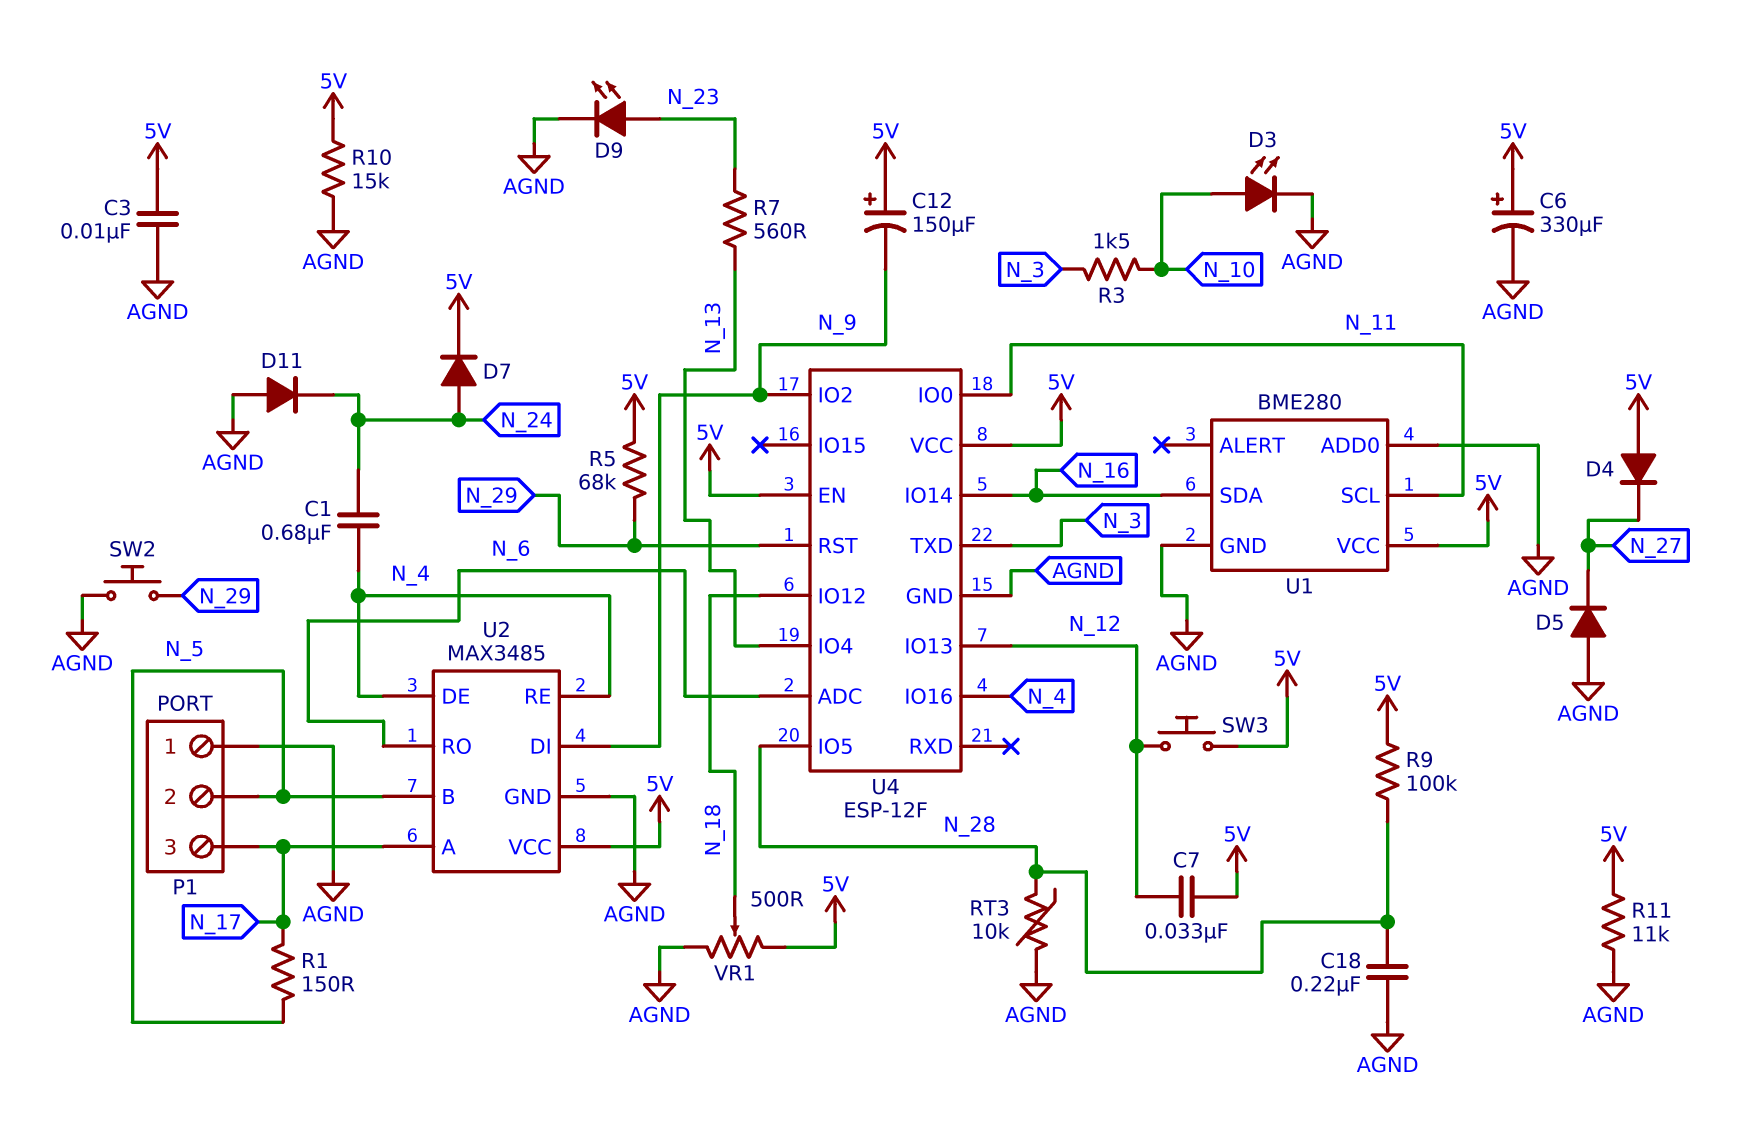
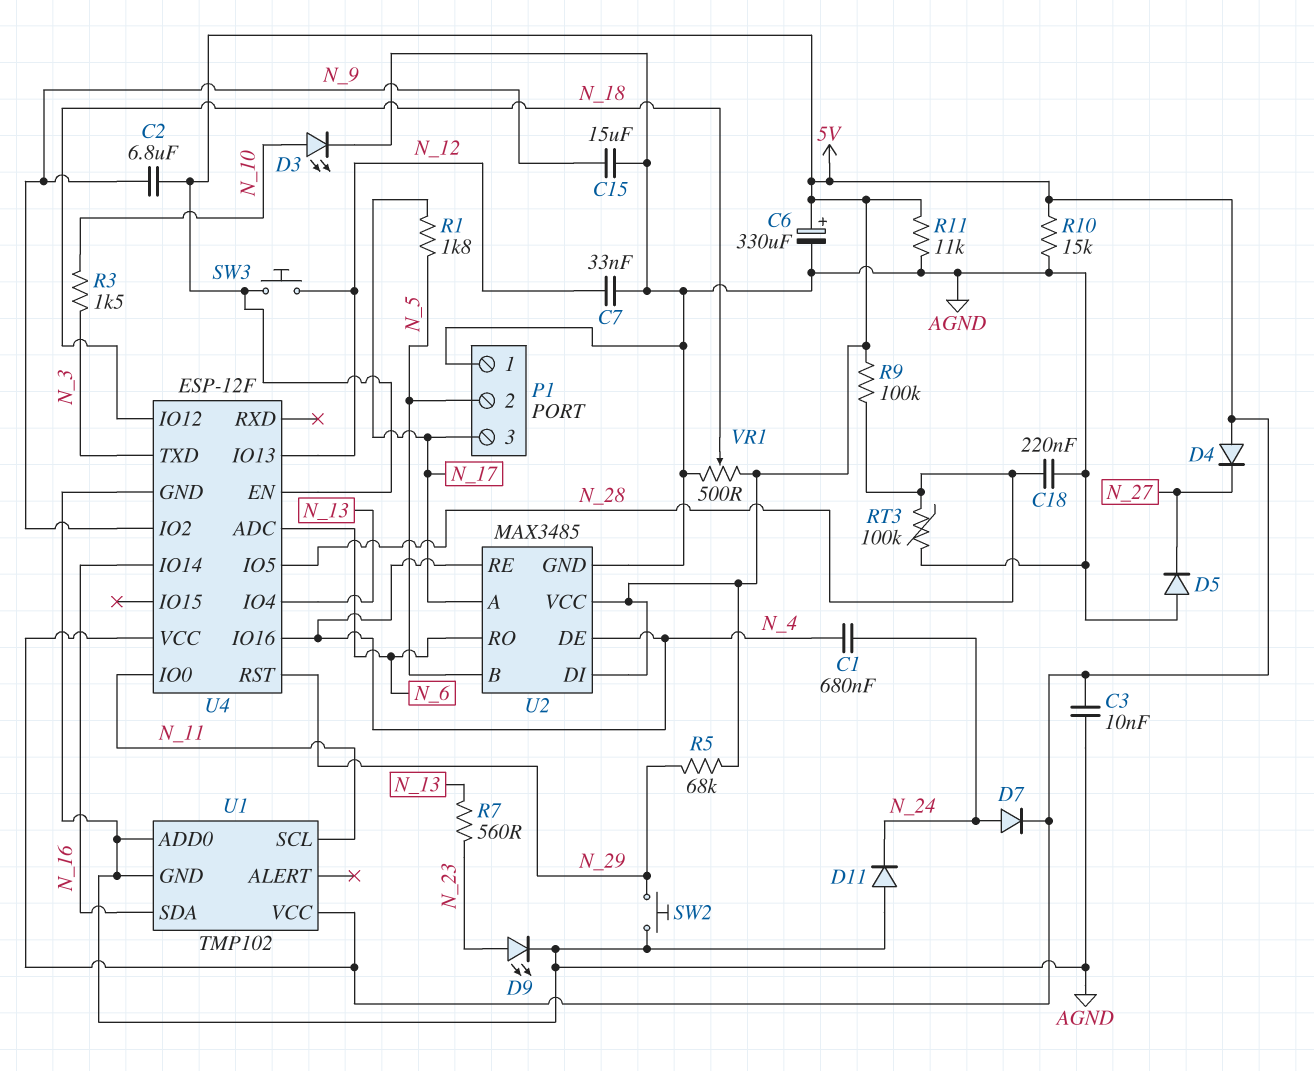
C2: none -> 6.8uF (5V, N_9)
C7: 33nF (5V, N_12) -> 33nF (AGND, N_12)
C12: 150uF (plus 5V, minus N_9) -> none
C15: none -> 15uF (AGND, N_9)
R1: 150 (N_5, N_17) -> 1.8k (N_5, N_17)
RT3: 10k (AGND, N_28) -> 100k (AGND, N_28)
U1: BME280 -> TMP102
U2 pin DI: N_9 -> 5V

